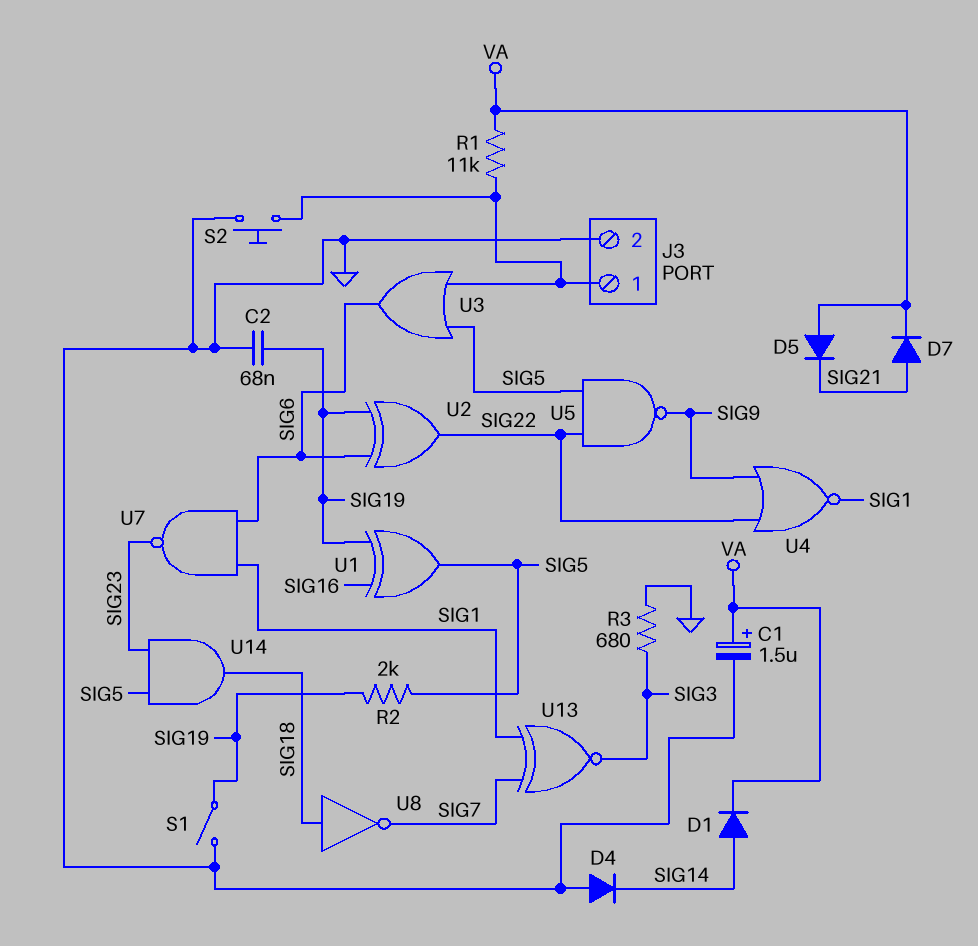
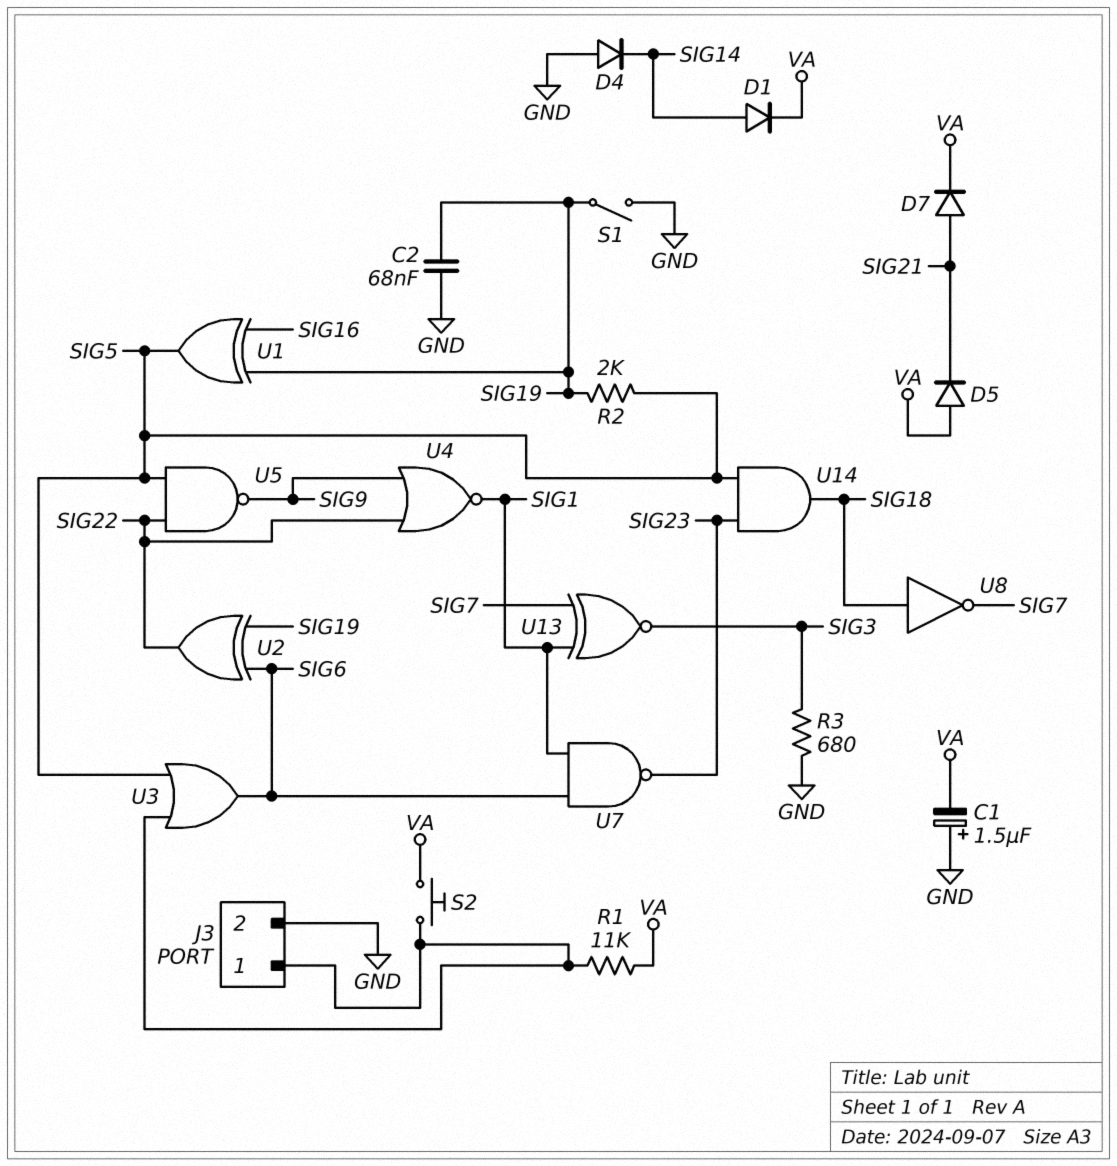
C1: 1.5uF (plus VA, minus GND) -> 1.5uF (plus GND, minus VA)
S2: button (GND, J3/1) -> button (J3/1, VA)

